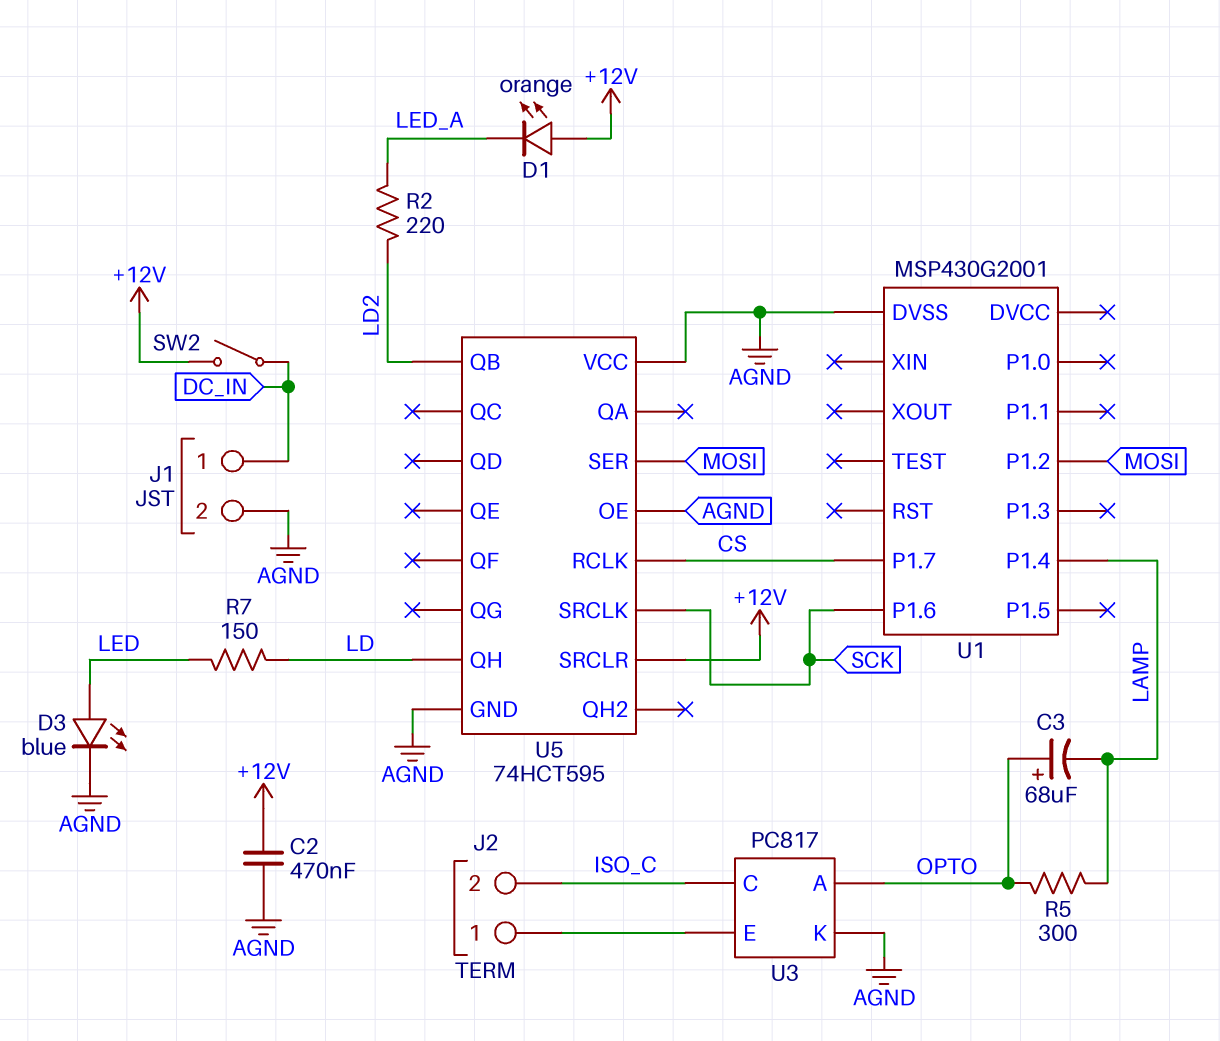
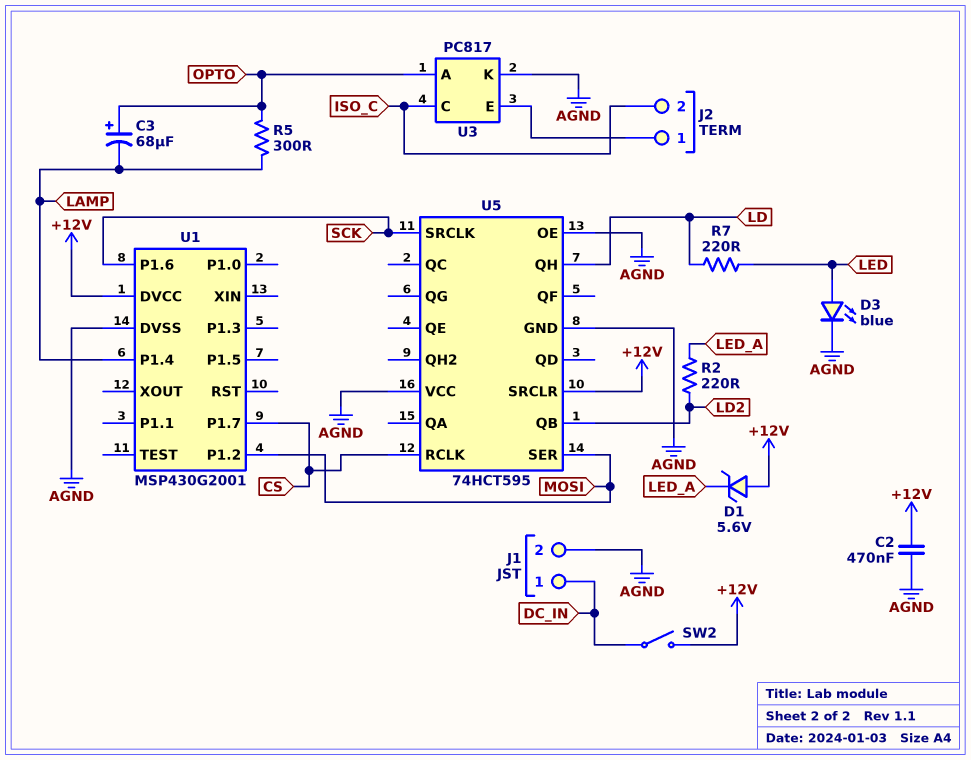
D1: LED orange (A +12V, K LED_A) -> zener 5.6V (A +12V, K LED_A)
R7: 150 (LD, LED) -> 220 (LD, LED)
U1 pin DVCC: none -> +12V

